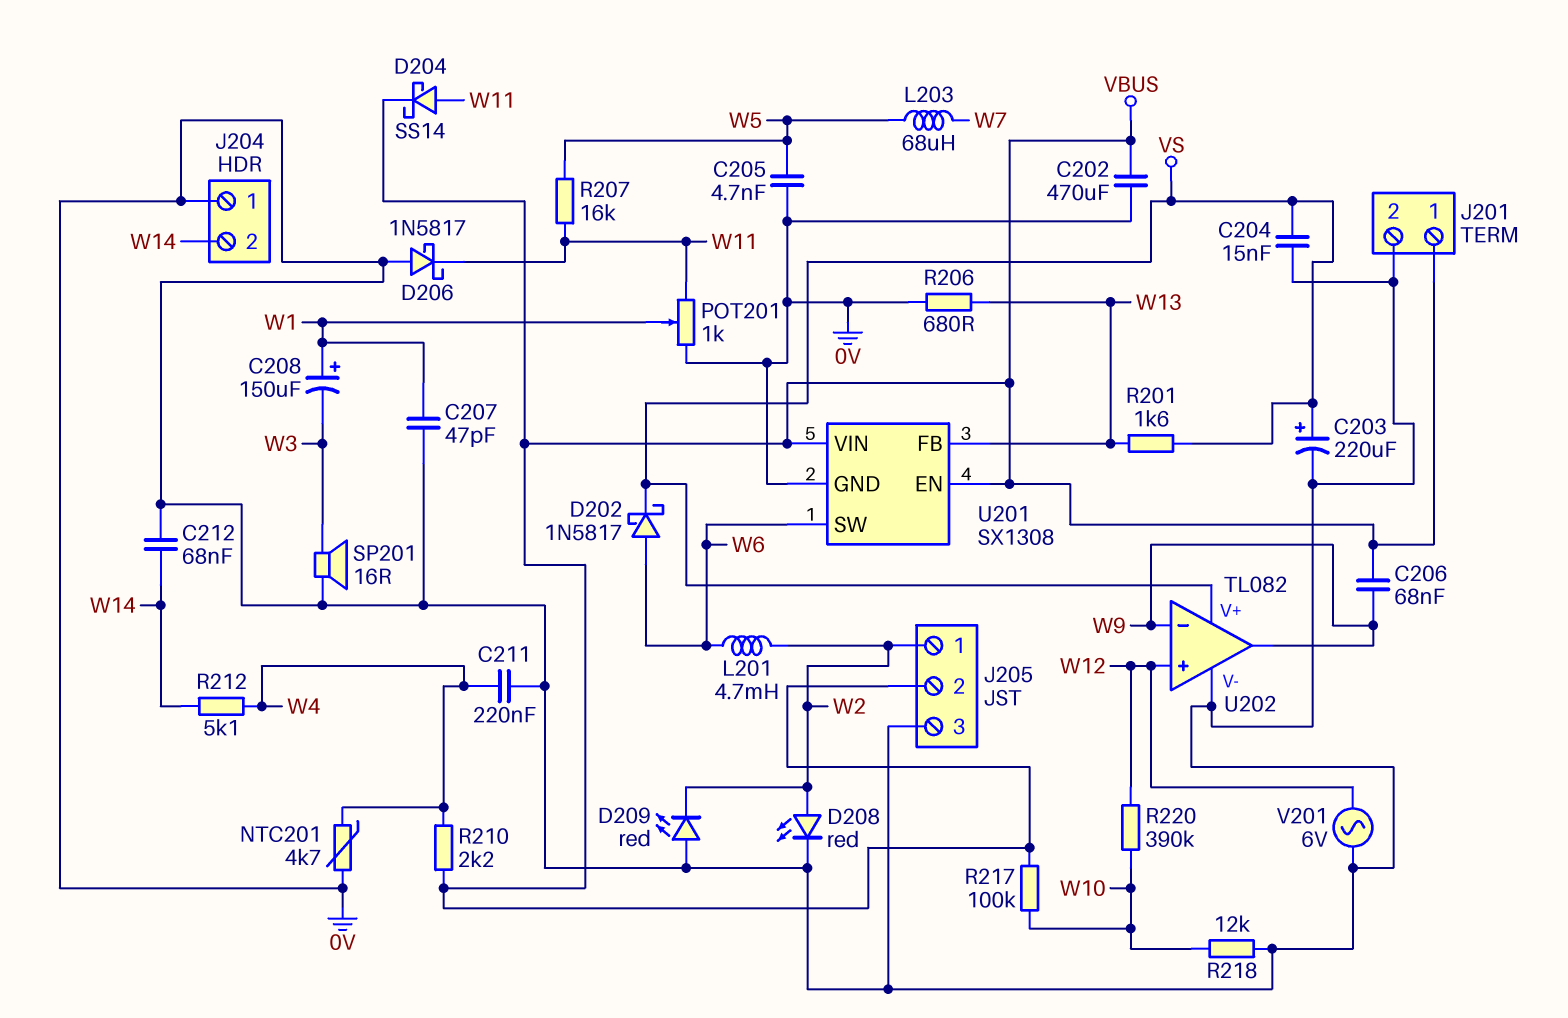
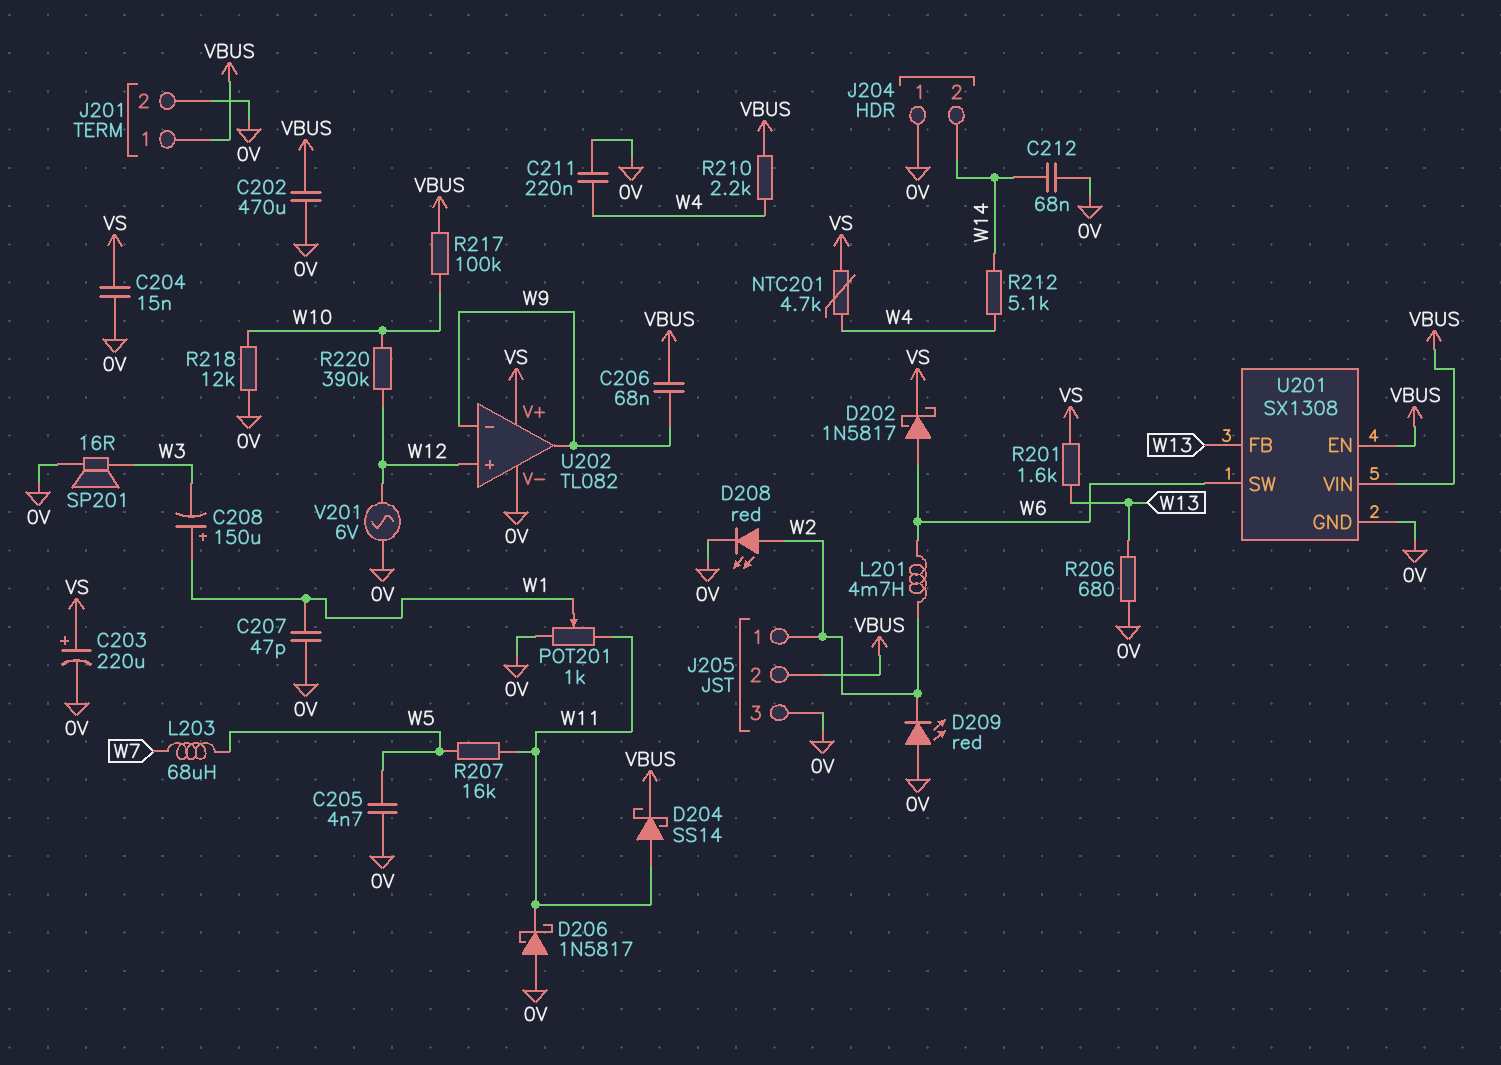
NTC201: 4.7k (0V, W4) -> 4.7k (VS, W4)

